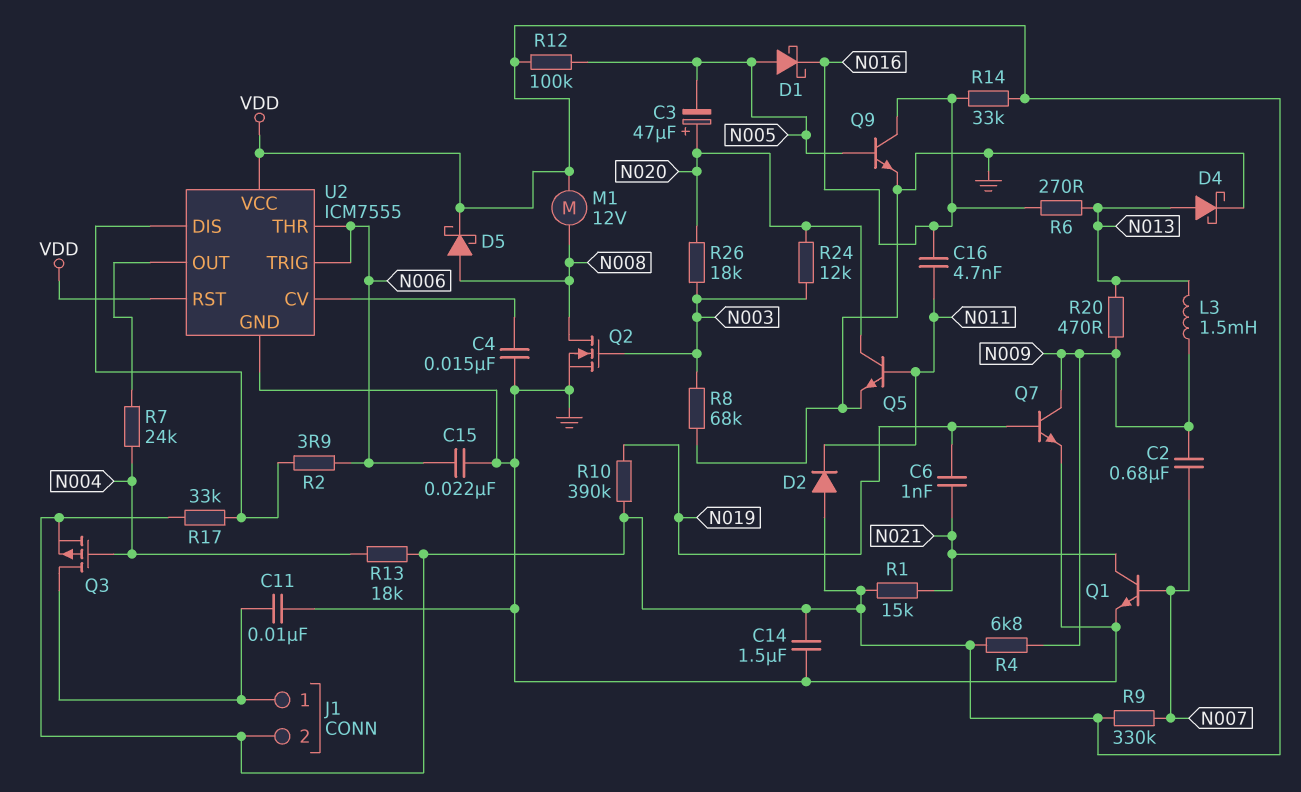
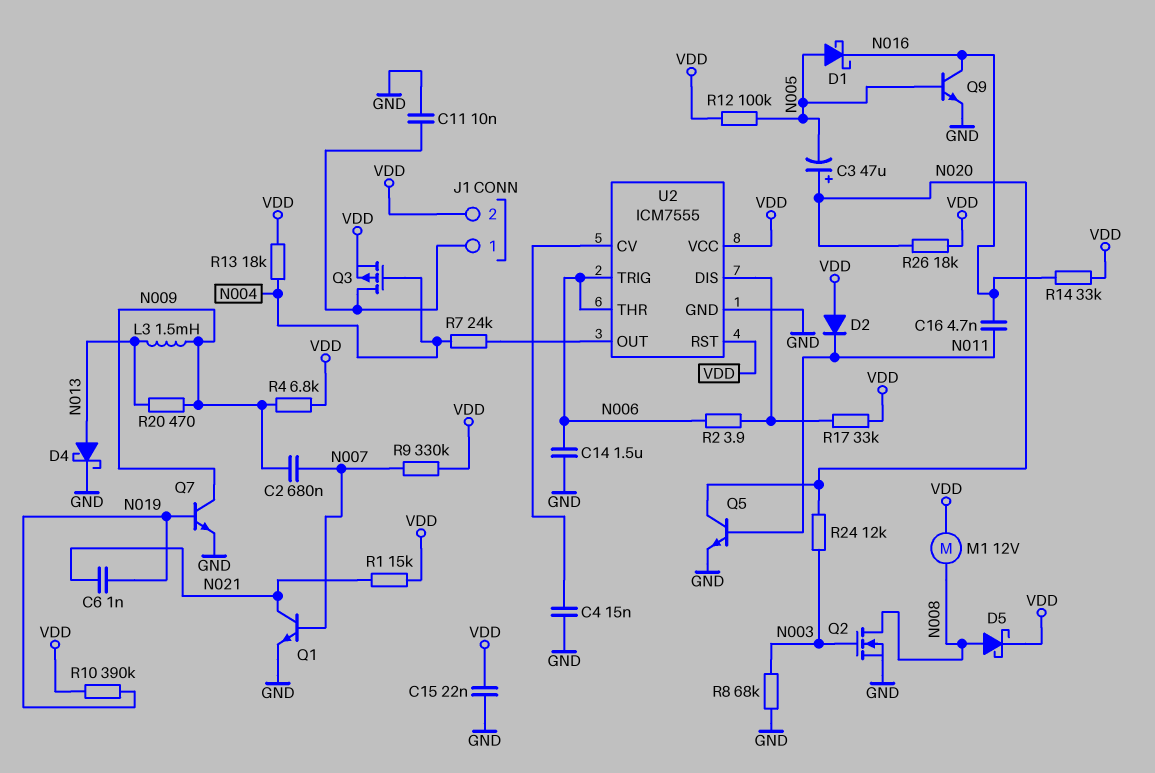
C14: 1.5uF (GND, VDD) -> 1.5uF (GND, N006)
C15: 22nF (GND, N006) -> 22nF (GND, VDD)
R6: 270 (N013, N016) -> none
R26: 18k (N003, N020) -> 18k (N020, VDD)

